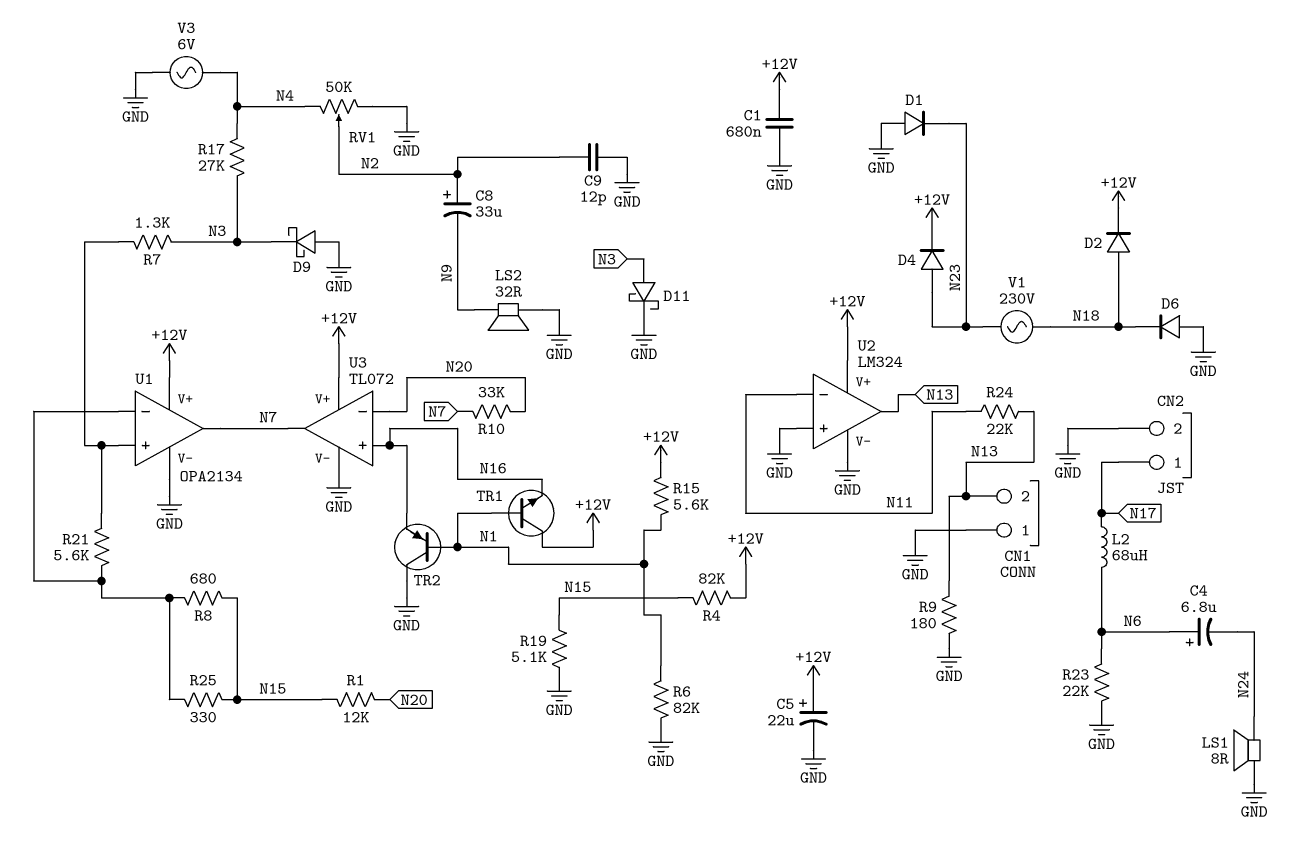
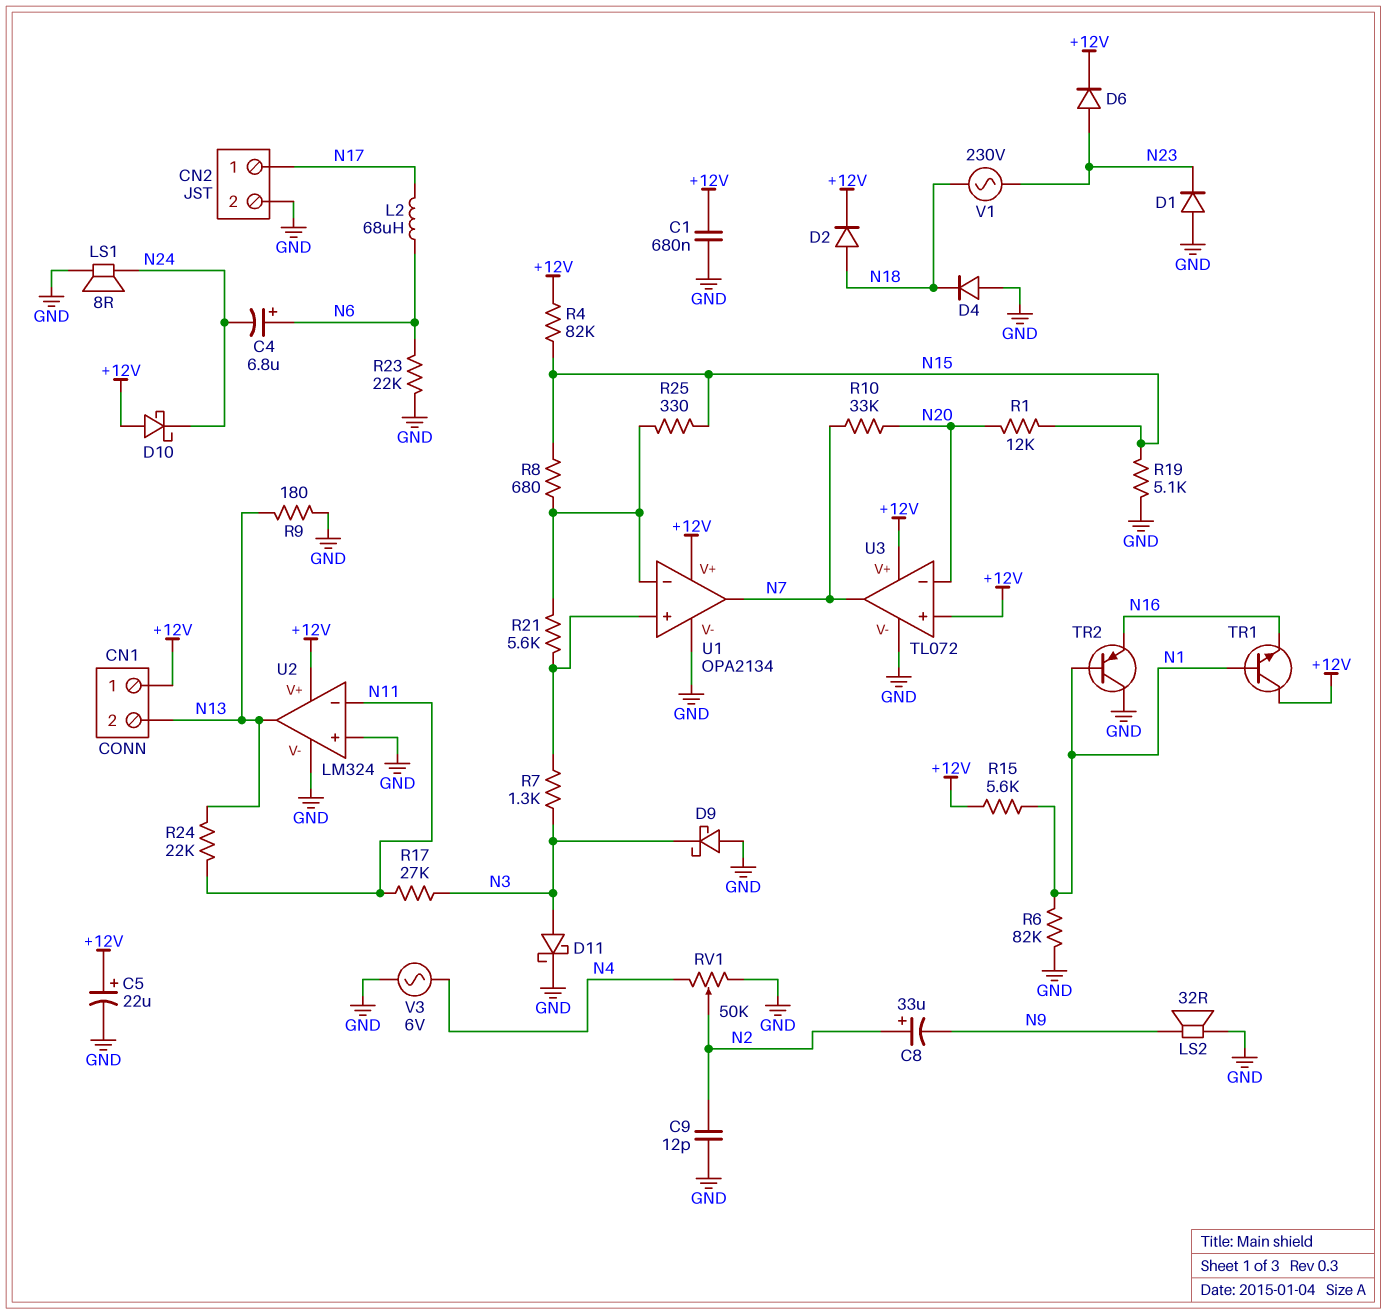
CN1 pin 1: GND -> +12V
D4: diode (A N23, K +12V) -> diode (A GND, K N18)
D6: diode (A GND, K N18) -> diode (A N23, K +12V)
D10: none -> schottky (A +12V, K N24)
R17: 27k (N3, N4) -> 27k (N3, N11)
U3 pin in+: N16 -> +12V

